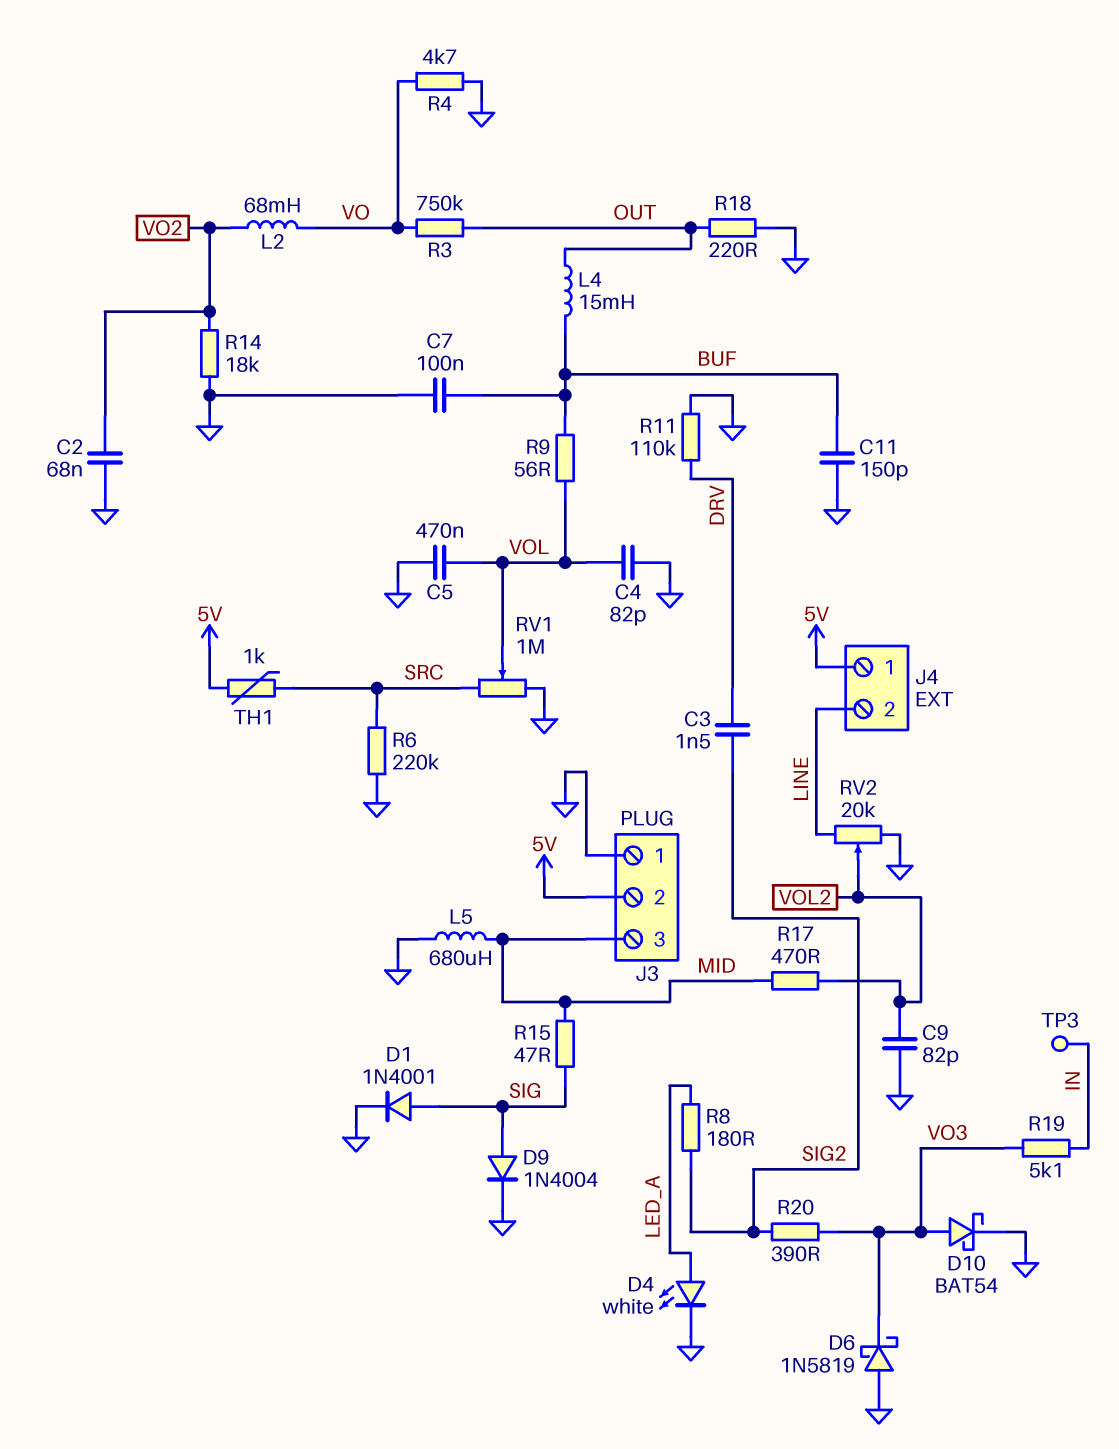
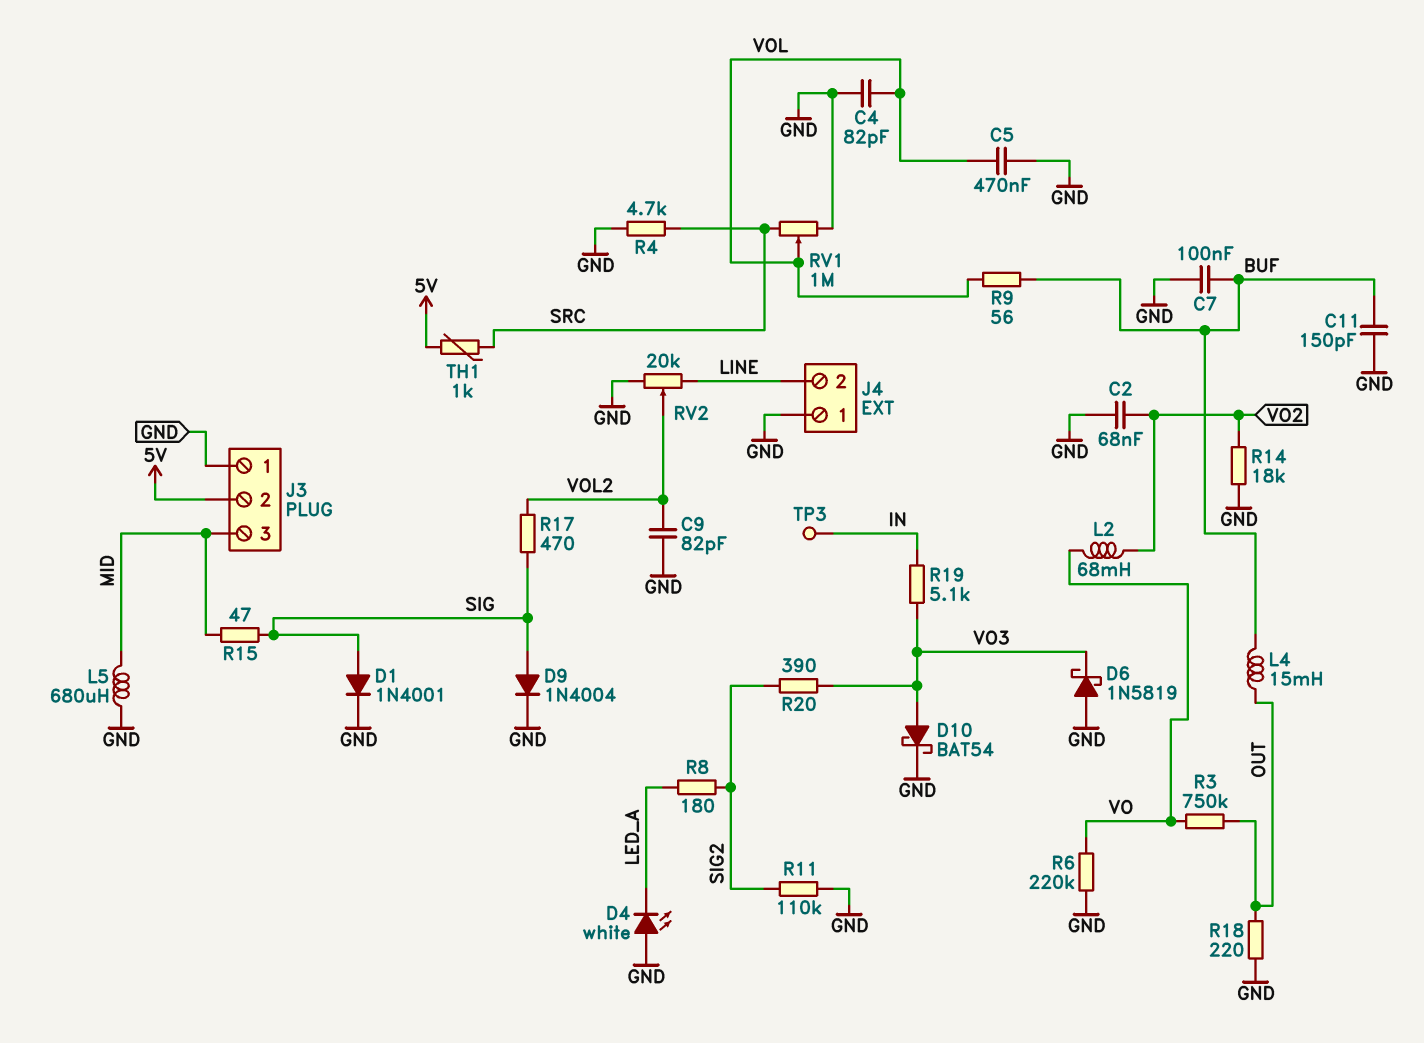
C3: 1.5nF (DRV, SIG2) -> none
D4: LED white (A LED_A, K GND) -> LED white (A GND, K LED_A)
J4 pin 1: 5V -> GND
R4: 4.7k (GND, VO) -> 4.7k (GND, SRC)
R6: 220k (GND, SRC) -> 220k (GND, VO)
R11: 110k (DRV, GND) -> 110k (GND, SIG2)
R17: 470 (MID, VOL2) -> 470 (SIG, VOL2)

